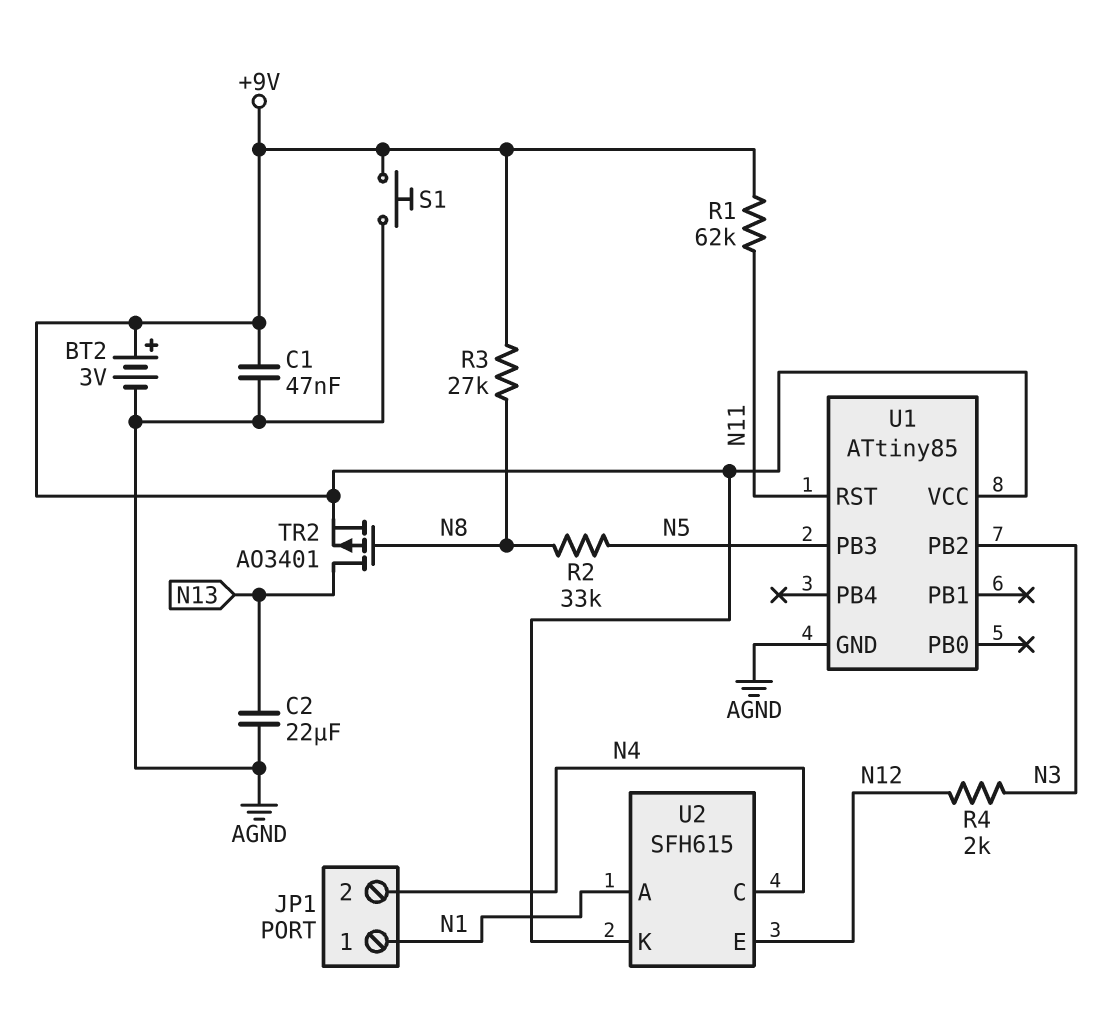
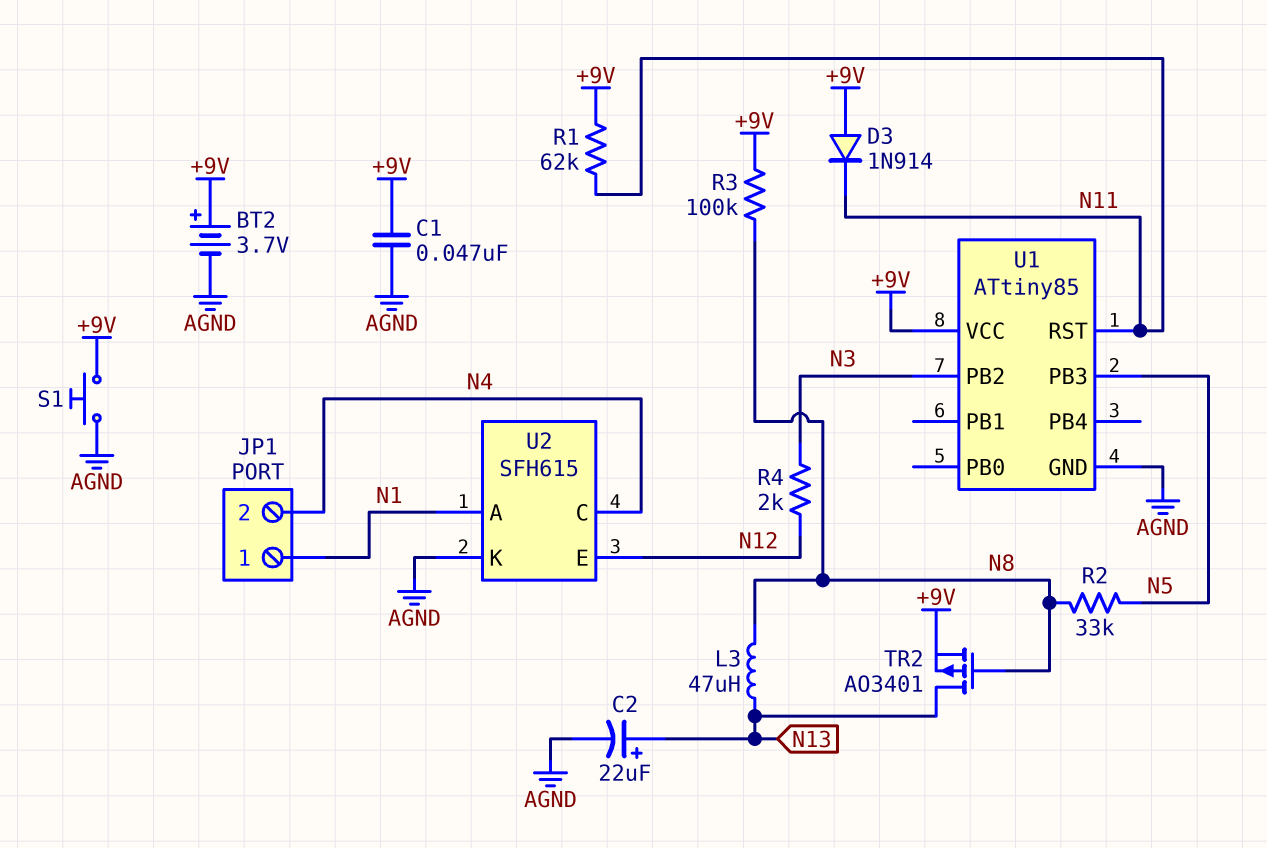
BT2: 3V (plus +9V, minus AGND) -> 3.7V (plus +9V, minus AGND)
C2: 22uF (AGND, N13) -> 22uF (plus N13, minus AGND)
D3: none -> diode 1N914 (A +9V, K N11)
L3: none -> 47uH (N8, N13)
R3: 27k (+9V, N8) -> 100k (+9V, N8)
U2 pin K: +9V -> AGND

